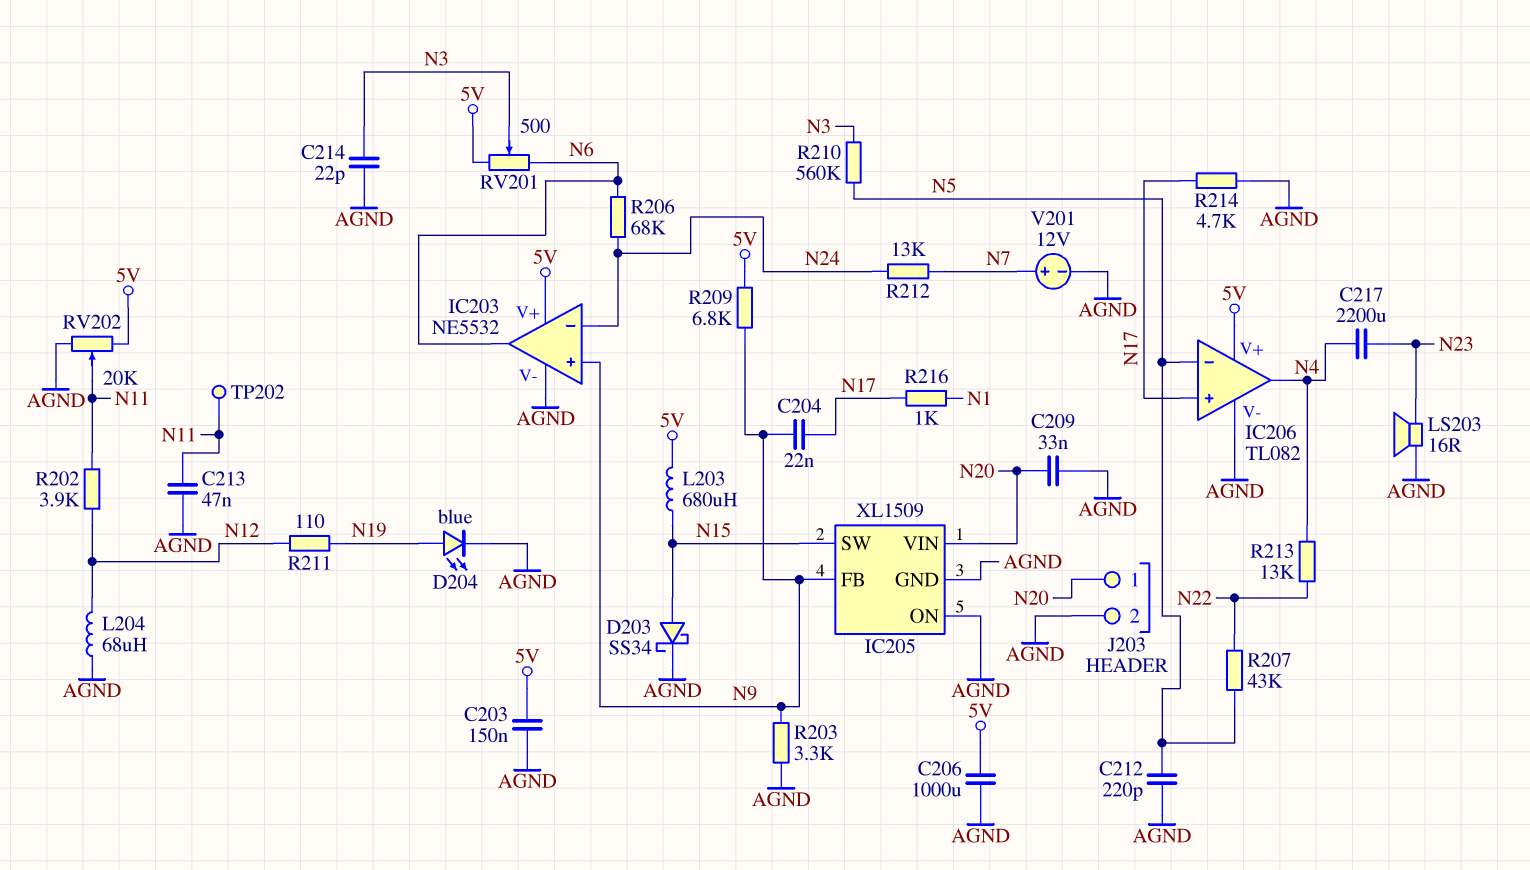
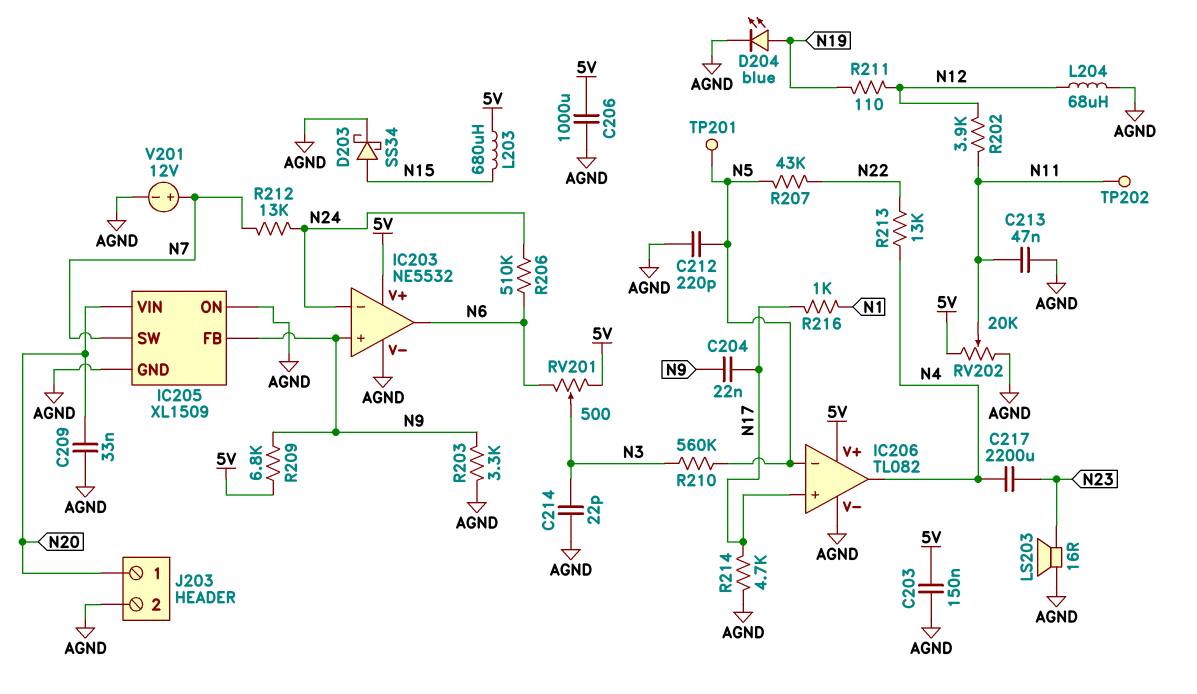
IC205 pin SW: N15 -> N7
R206: 68k (N6, N24) -> 510k (N6, N24)
TP201: none -> test point (N5)

